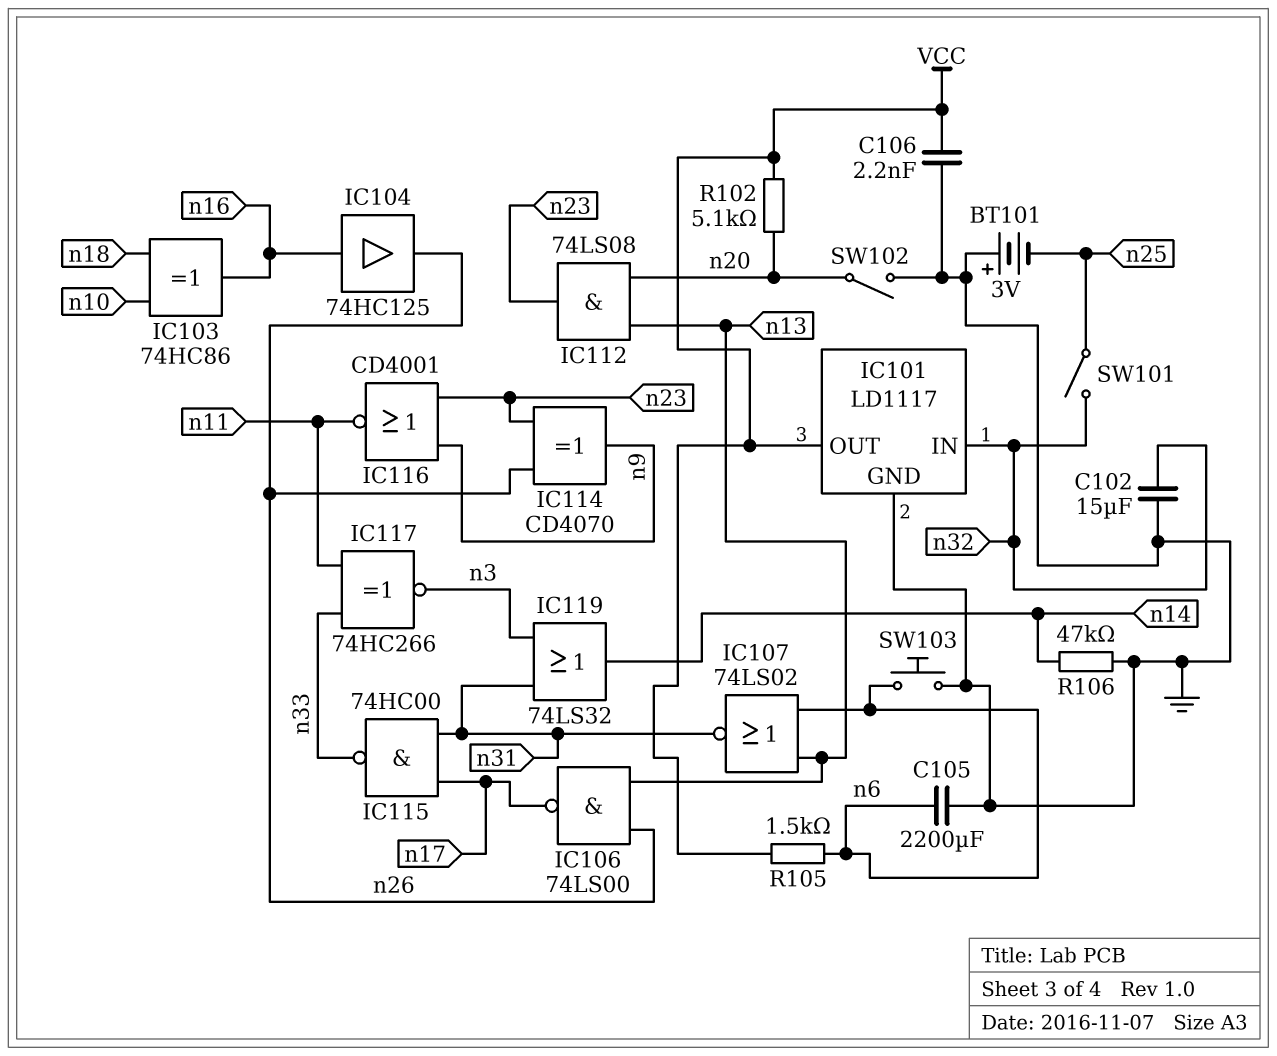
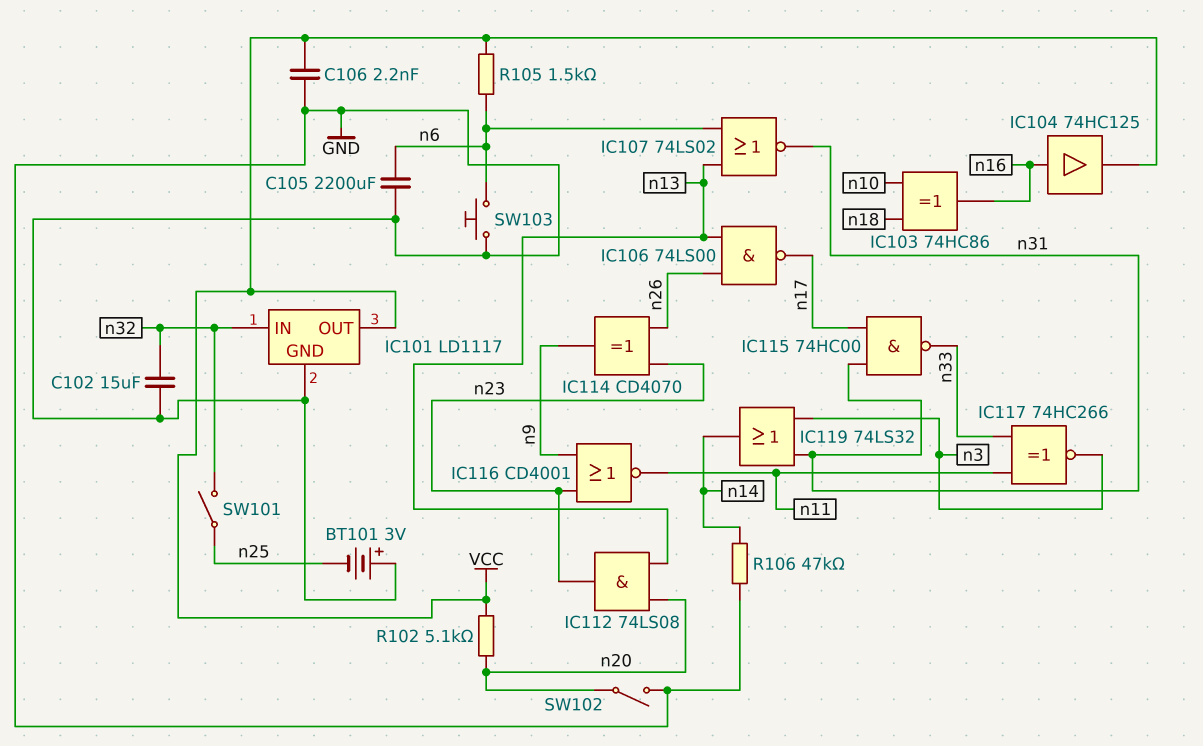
IC104: buffer 74HC125 (in n16, out n26) -> buffer 74HC125 (in n16, out VCC)

